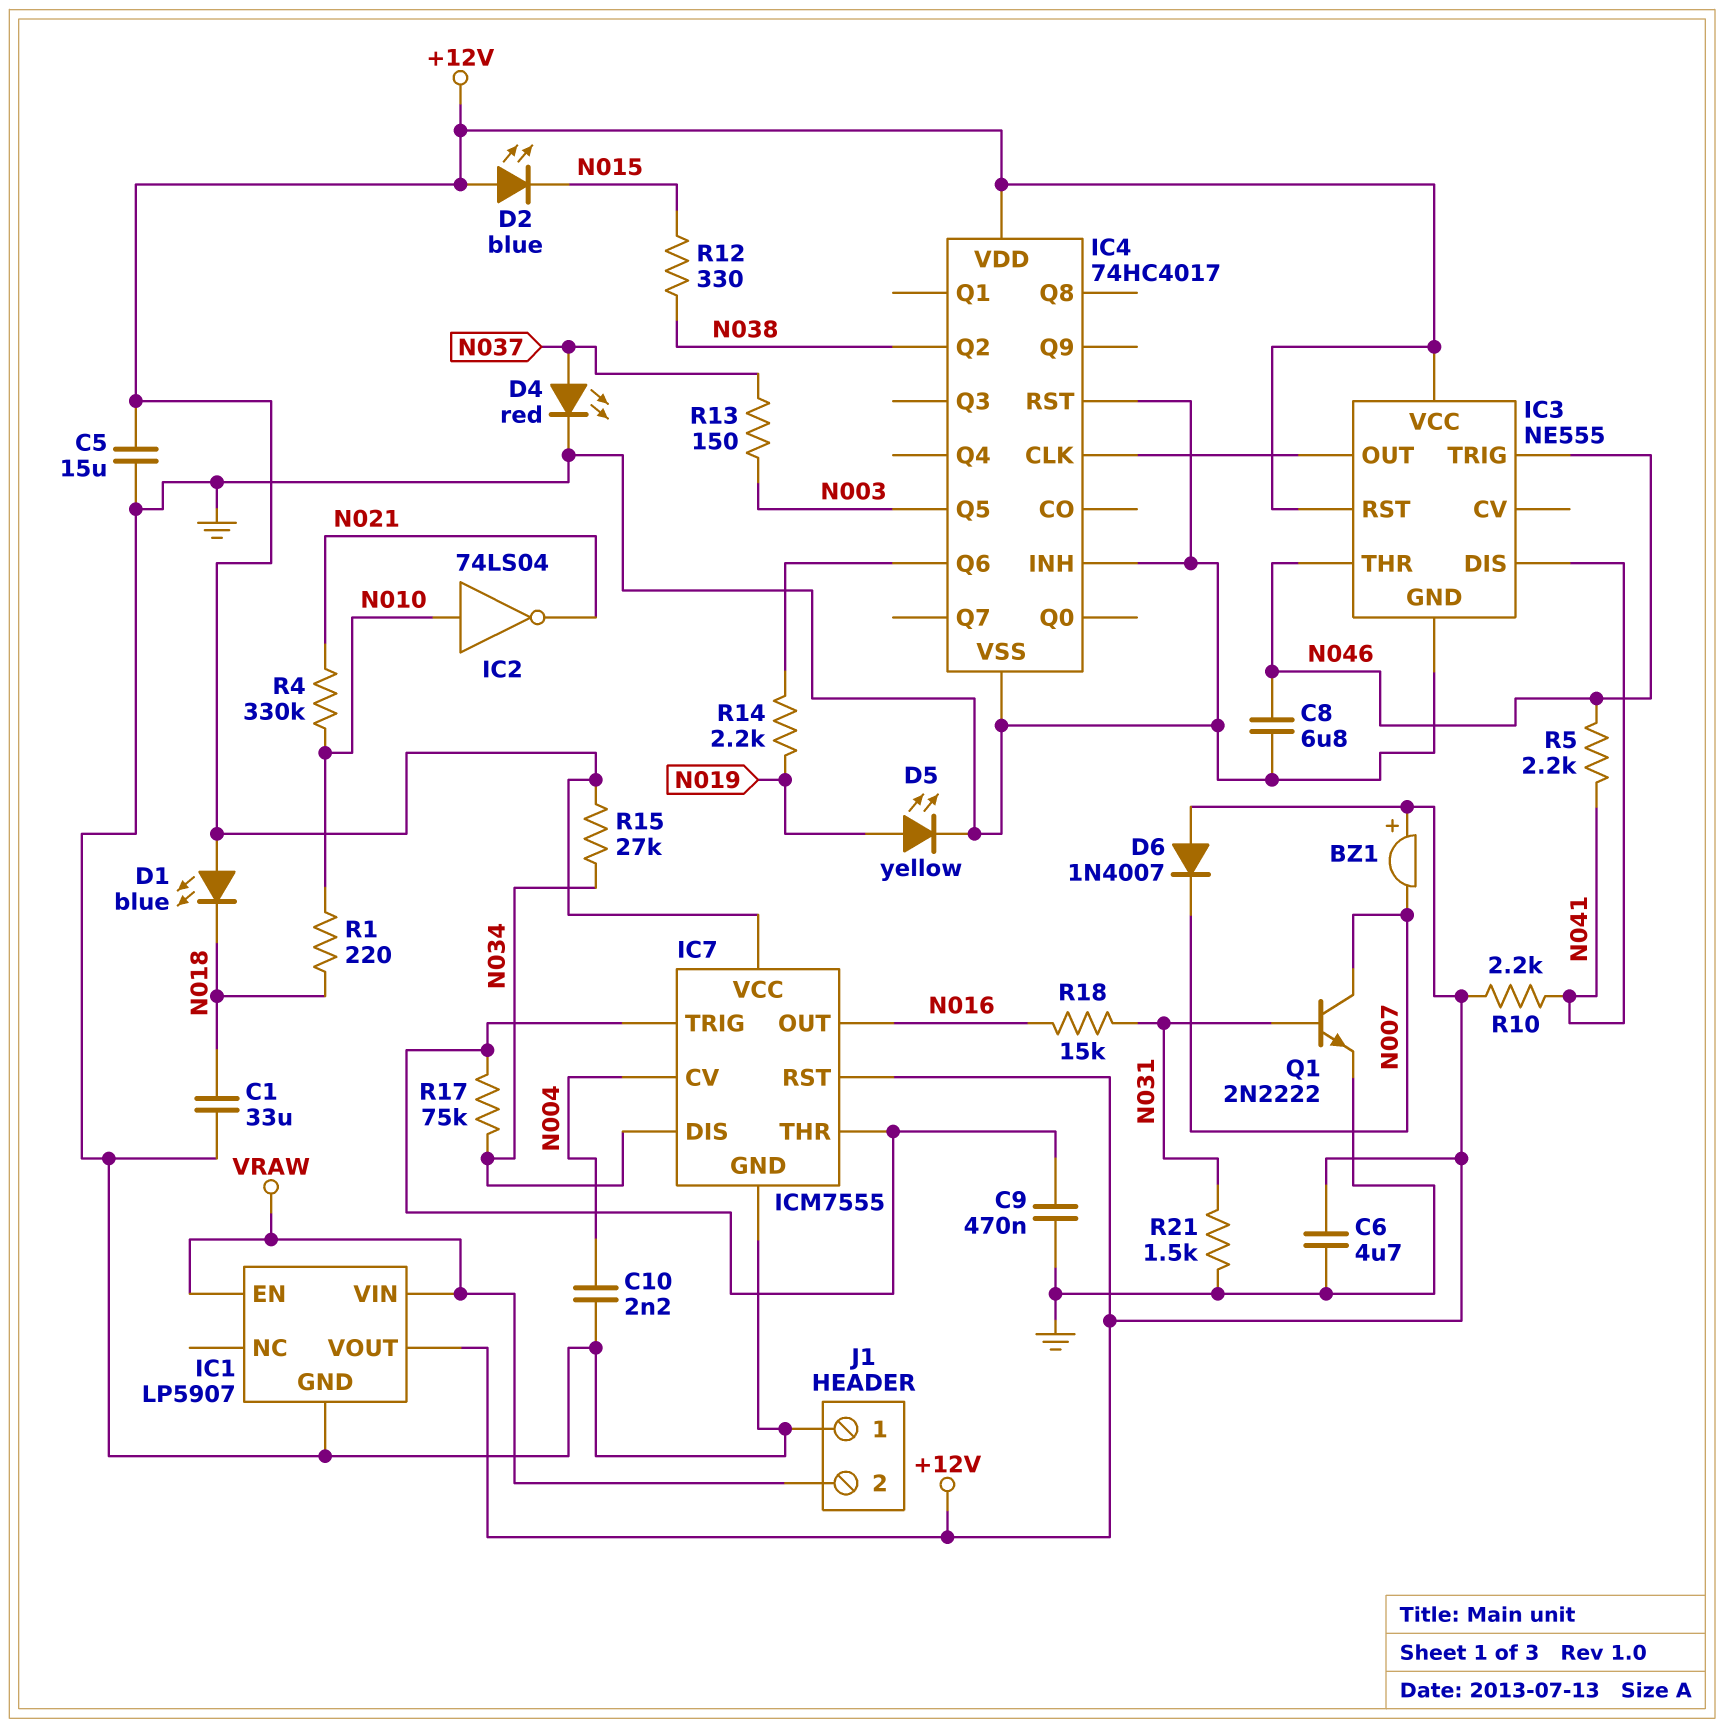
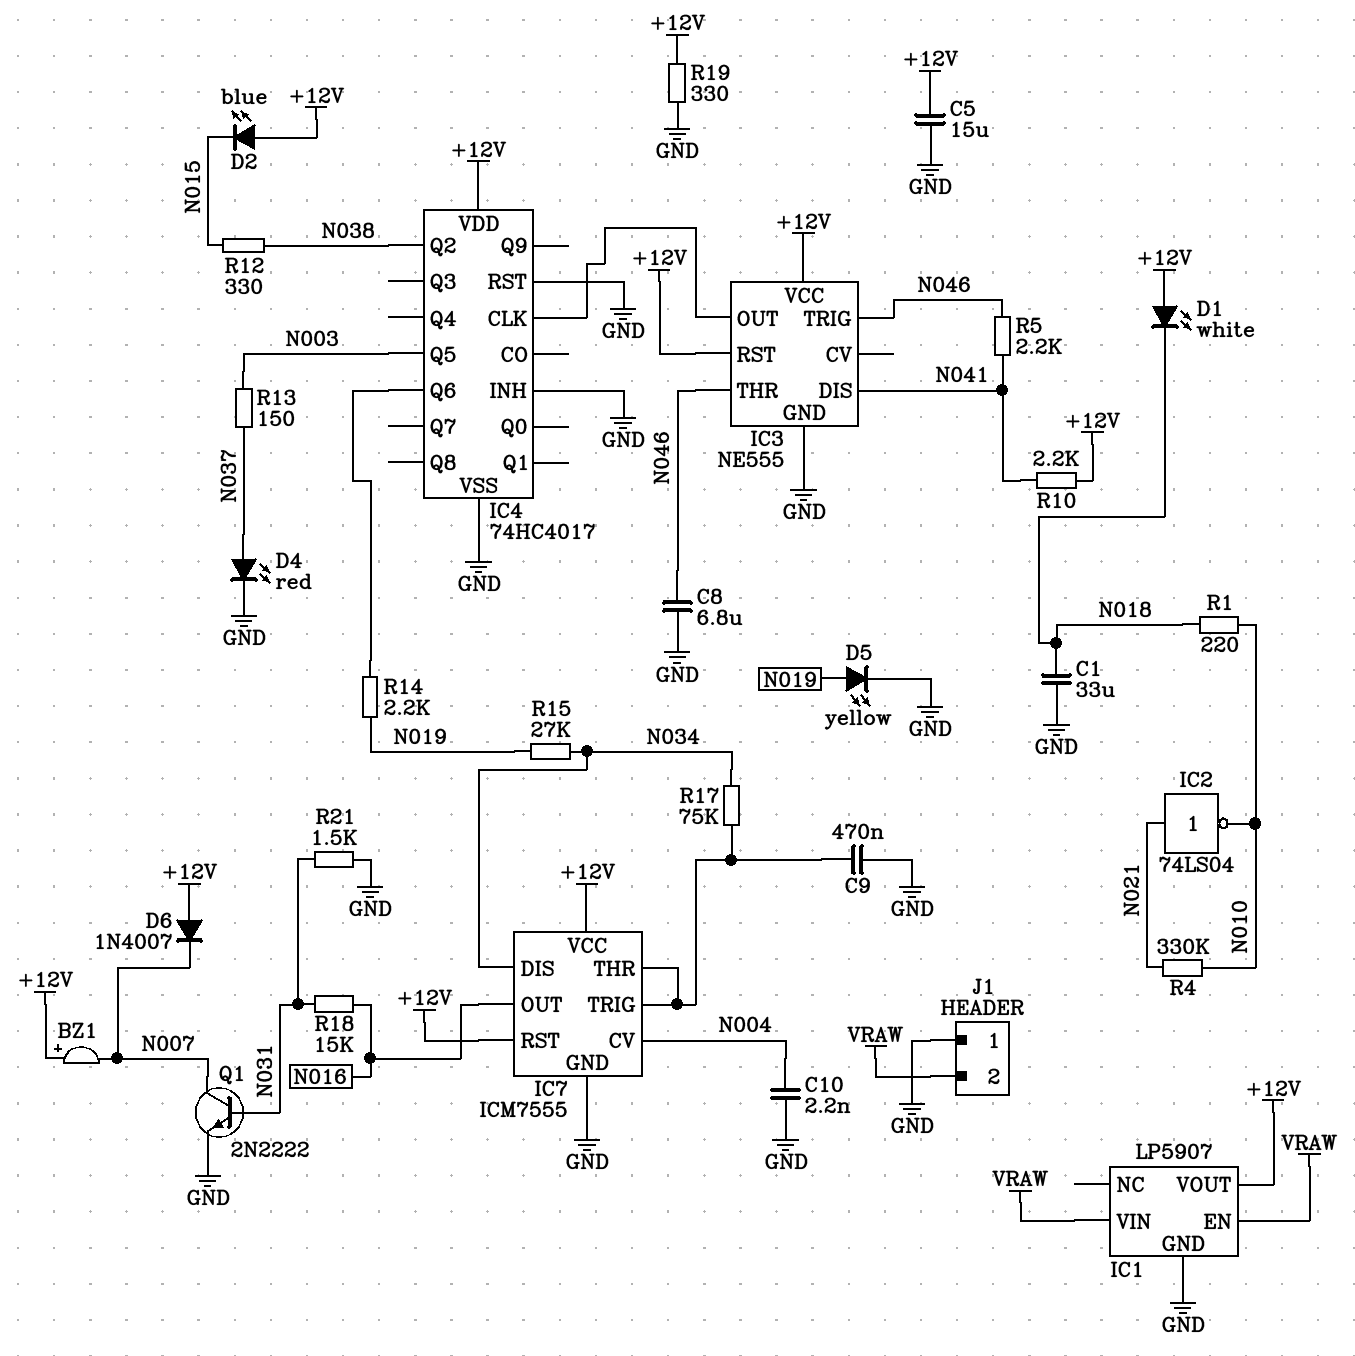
C6: 4.7uF (+12V, GND) -> none
D1: LED blue (A +12V, K N018) -> LED white (A +12V, K N018)
IC2: NOT 74LS04 (in N010, out N021) -> NOT 74LS04 (in N021, out N010)
R15: 27k (+12V, N034) -> 27k (N019, N034)
R19: none -> 330 (+12V, GND)

